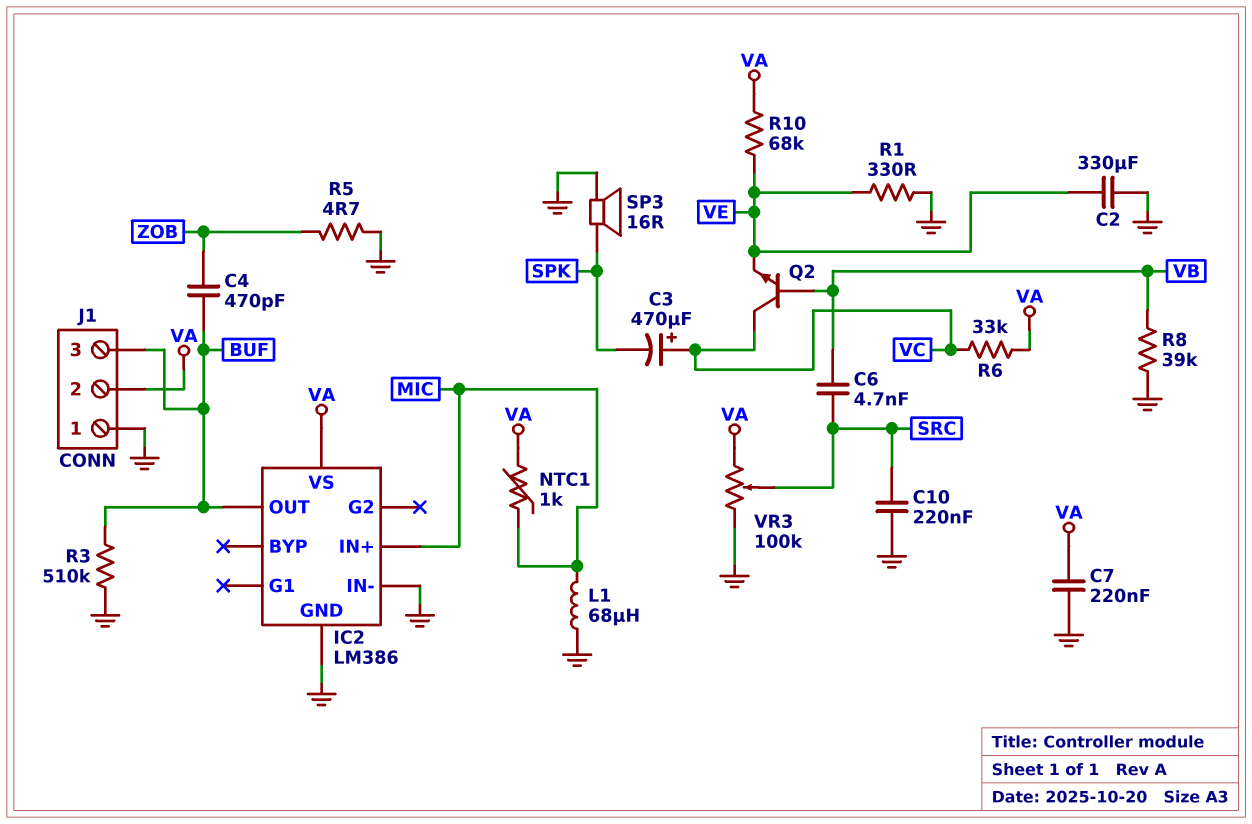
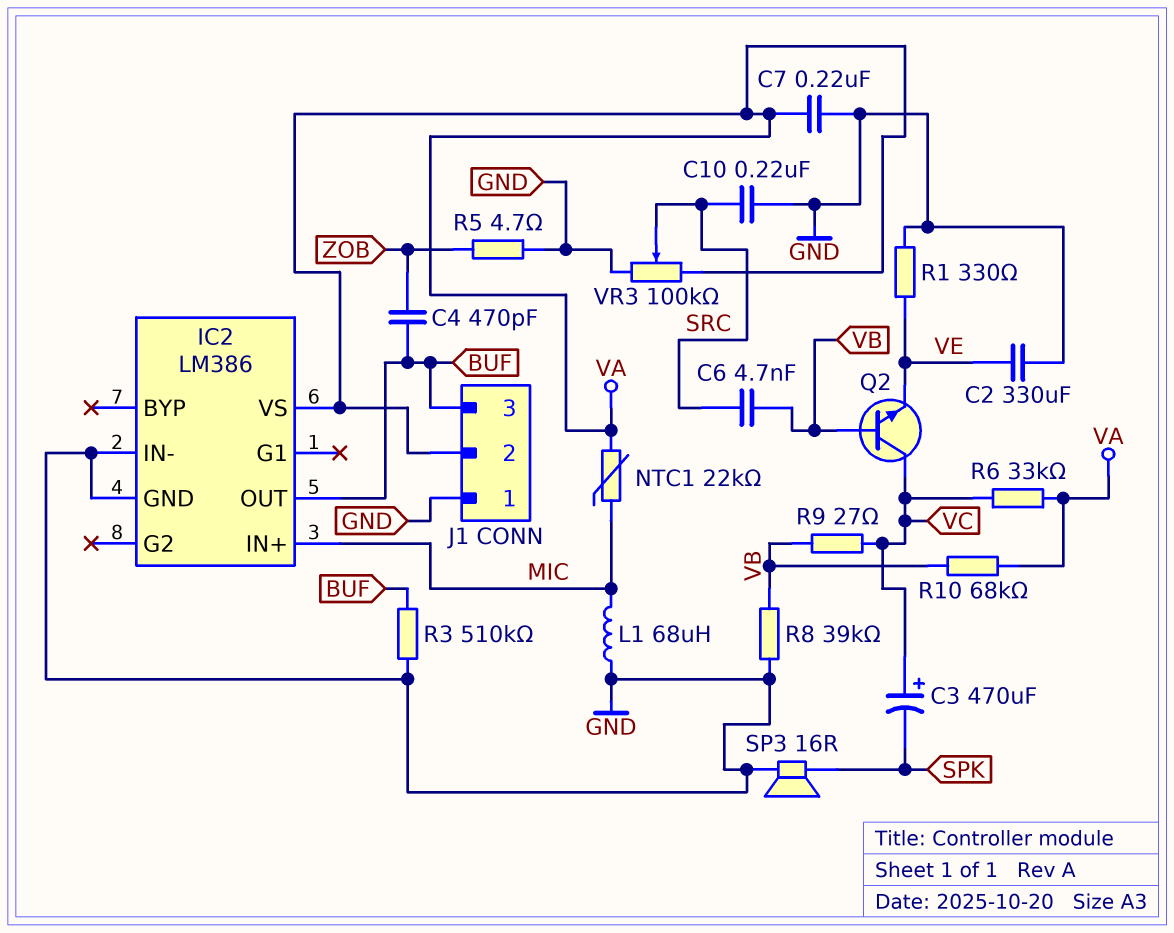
NTC1: 1k (MIC, VA) -> 22k (MIC, VA)
R9: none -> 27 (VB, VC)
R10: 68k (VA, VE) -> 68k (VA, VB)

